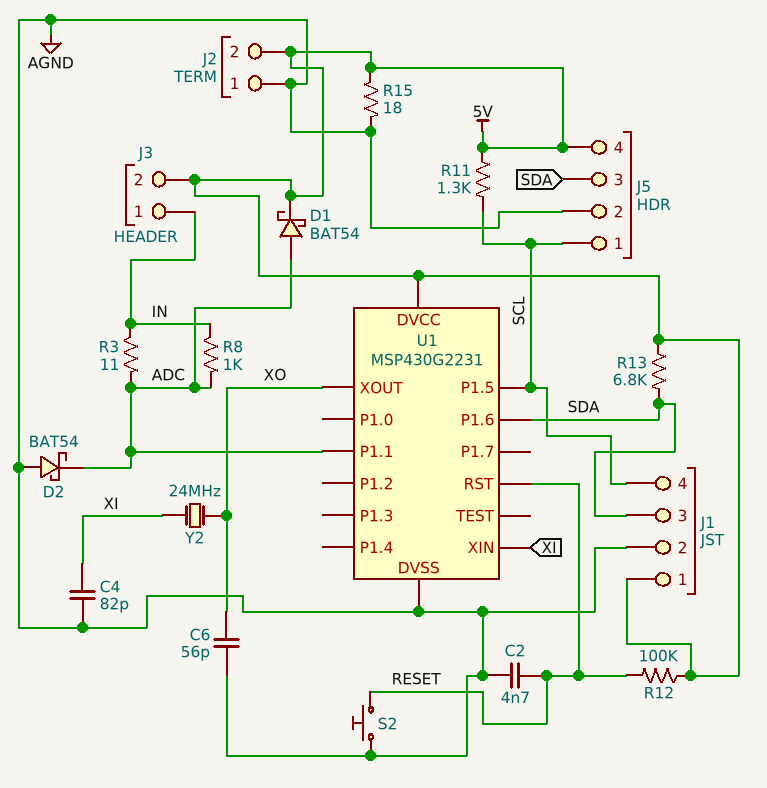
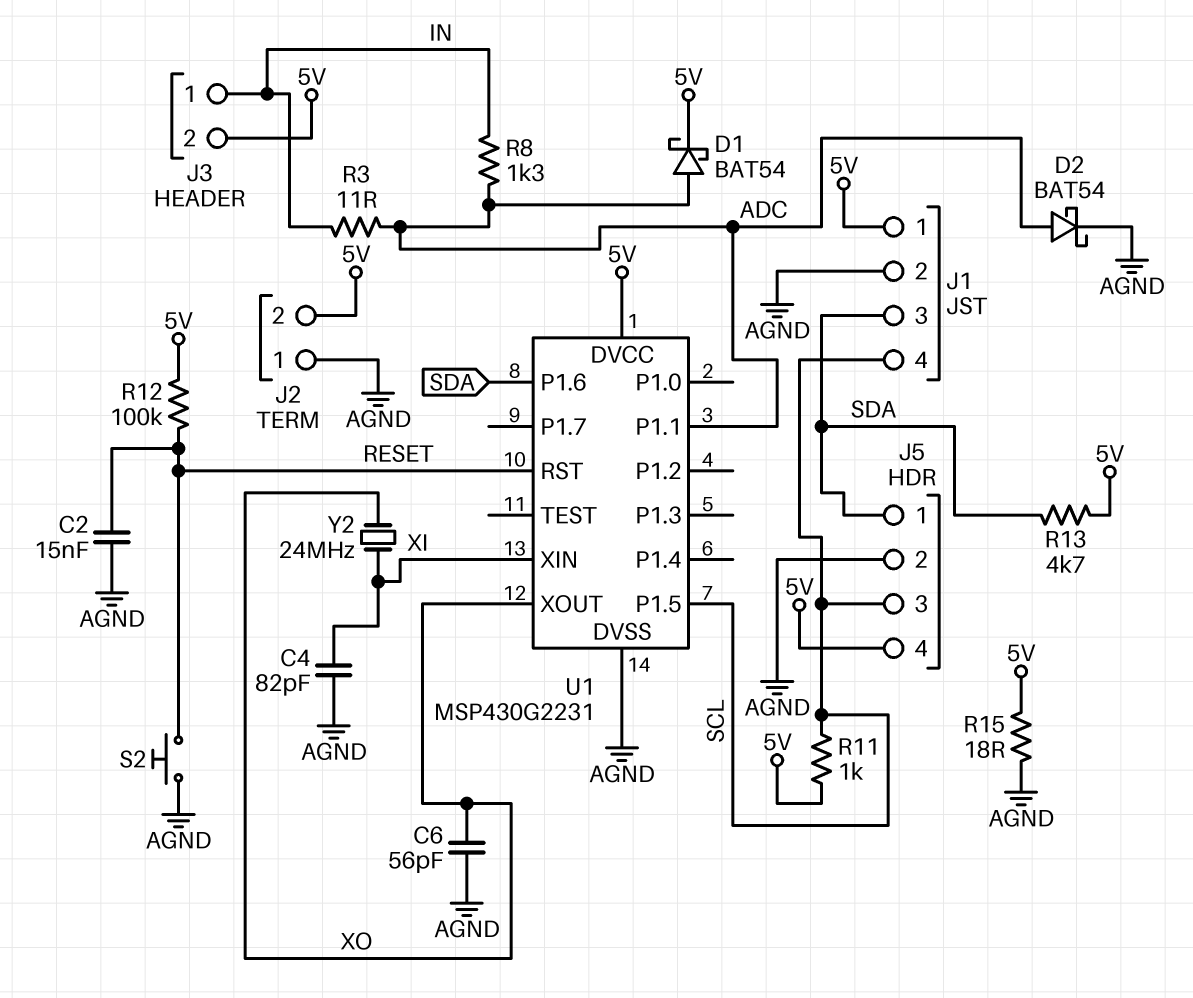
C2: 4.7nF (AGND, RESET) -> 15nF (AGND, RESET)
D2: schottky BAT54 (A AGND, K ADC) -> schottky BAT54 (A ADC, K AGND)
J5 pin 1: SCL -> SDA
J5 pin 3: SDA -> SCL
R8: 1k (ADC, IN) -> 1.3k (ADC, IN)
R11: 1.3k (5V, SCL) -> 1k (5V, SCL)
R13: 6.8k (5V, SDA) -> 4.7k (5V, SDA)

